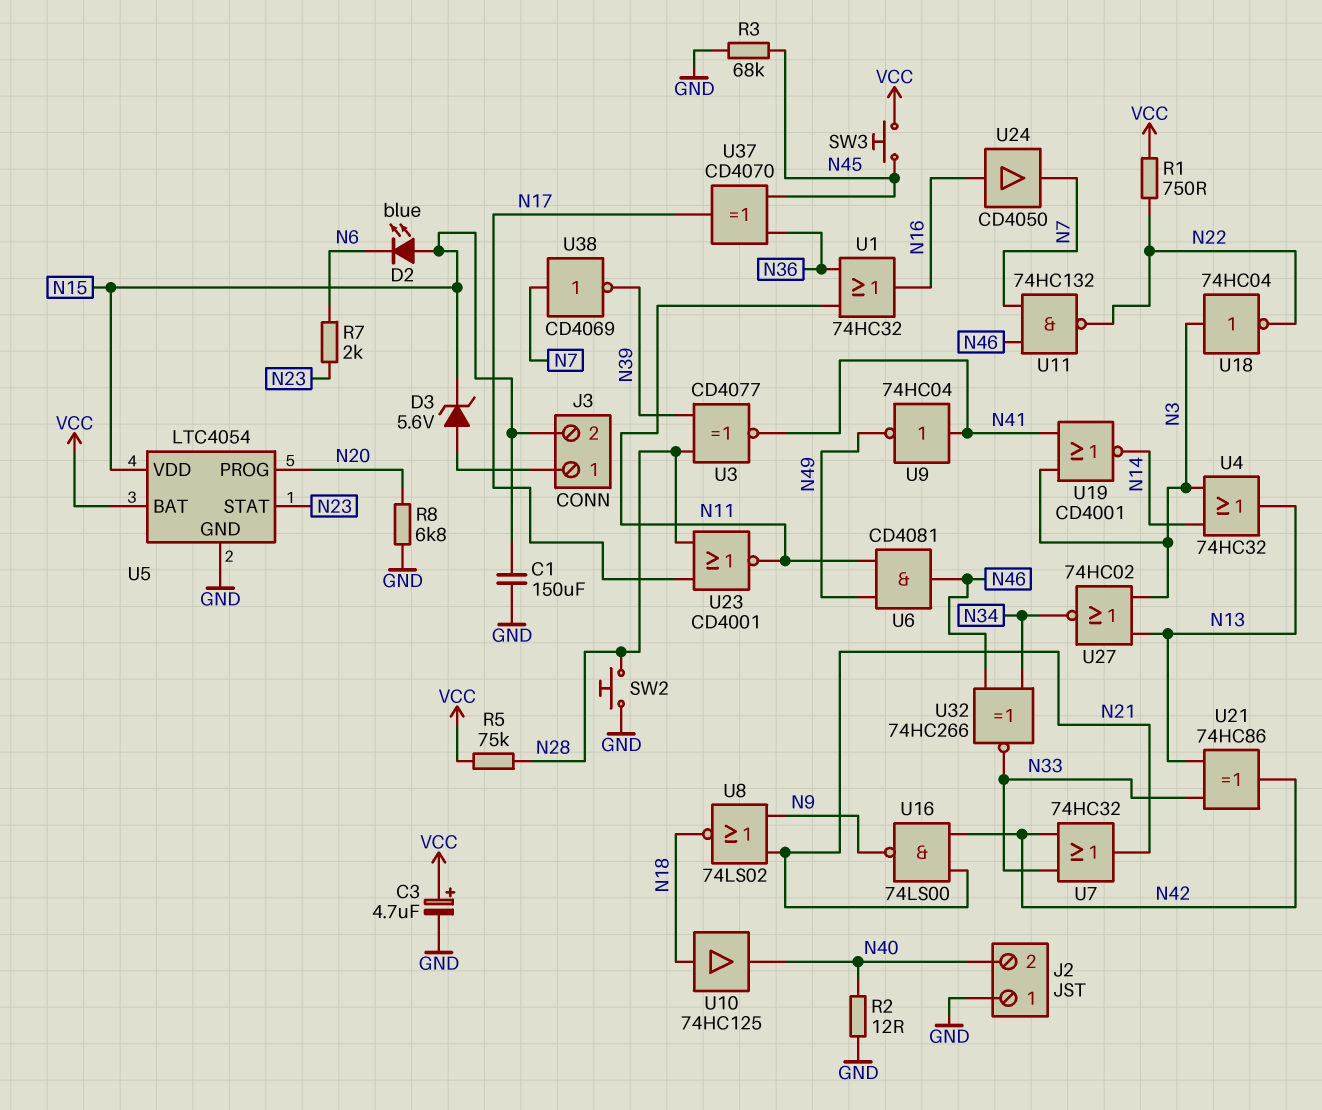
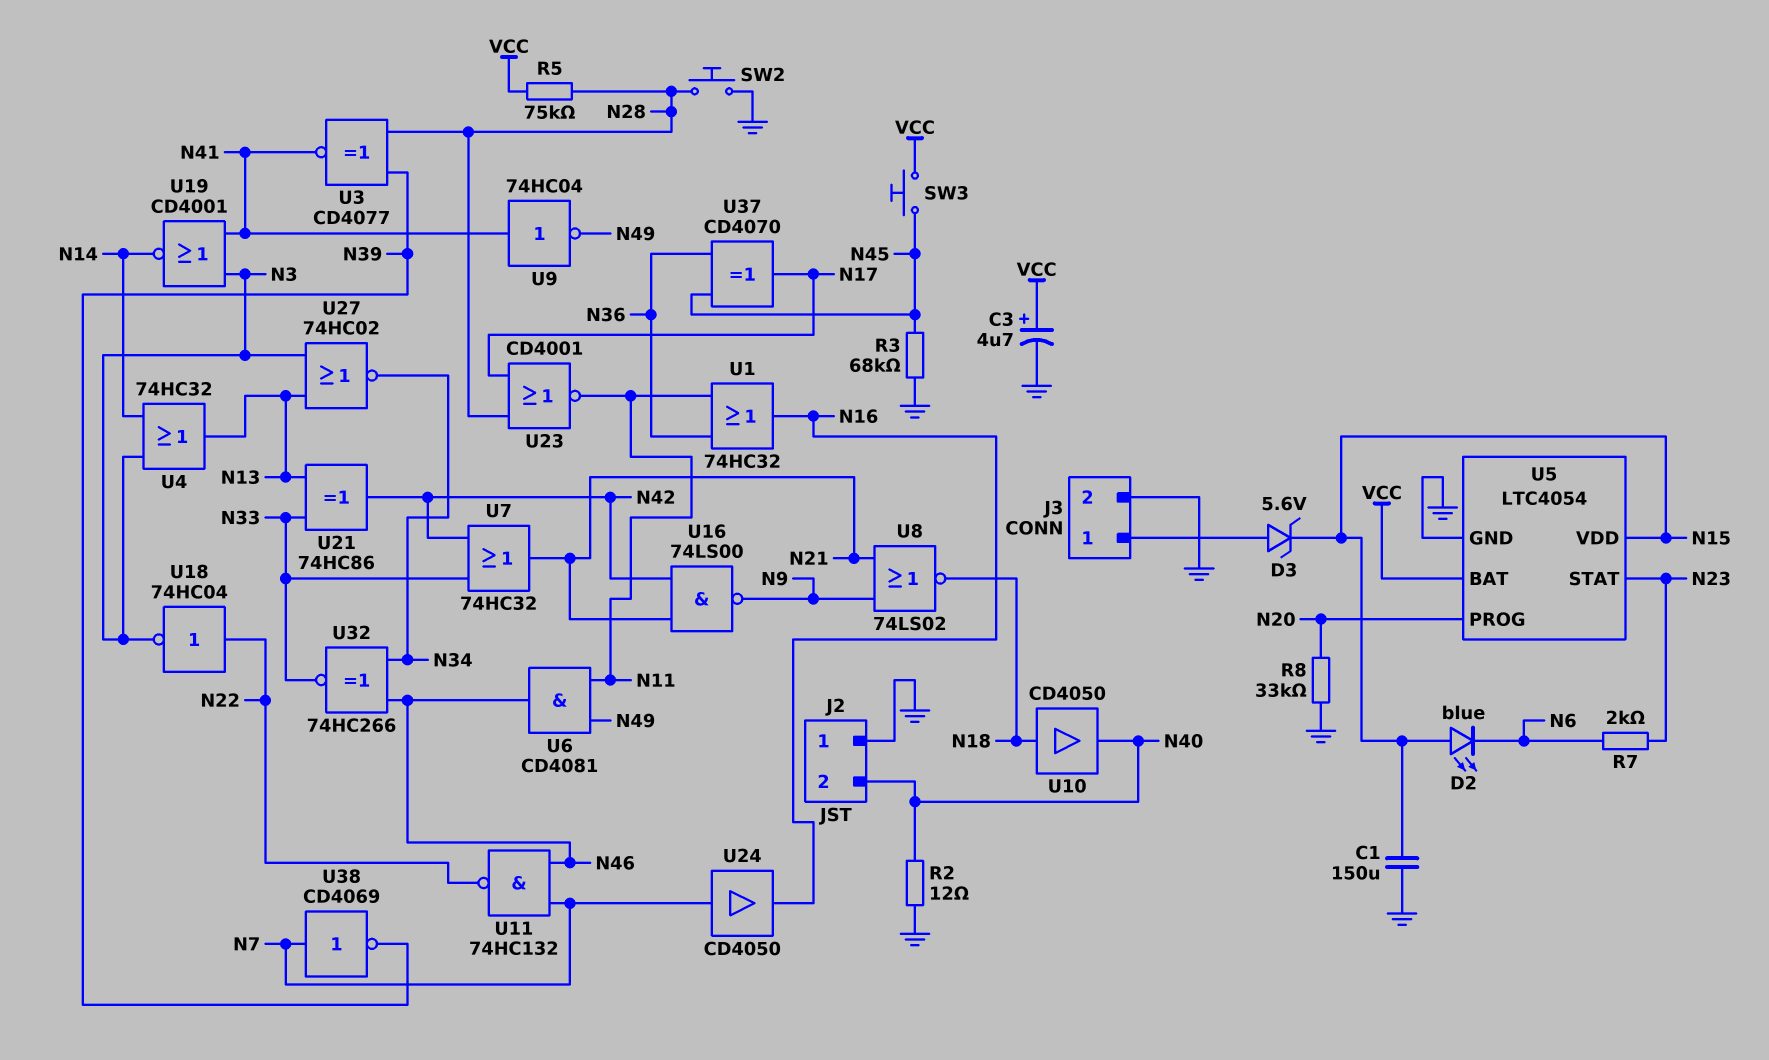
J3 pin 2: N15 -> GND
R1: 750 (N22, VCC) -> none
R8: 6.8k (GND, N20) -> 33k (GND, N20)
U10: buffer 74HC125 (in N18, out N40) -> buffer CD4050 (in N18, out N40)
U18: NOT 74HC04 (in N3, out N22) -> NOT 74HC04 (in N22, out N3)
U24: buffer CD4050 (in N16, out N7) -> buffer CD4050 (in N7, out N16)

